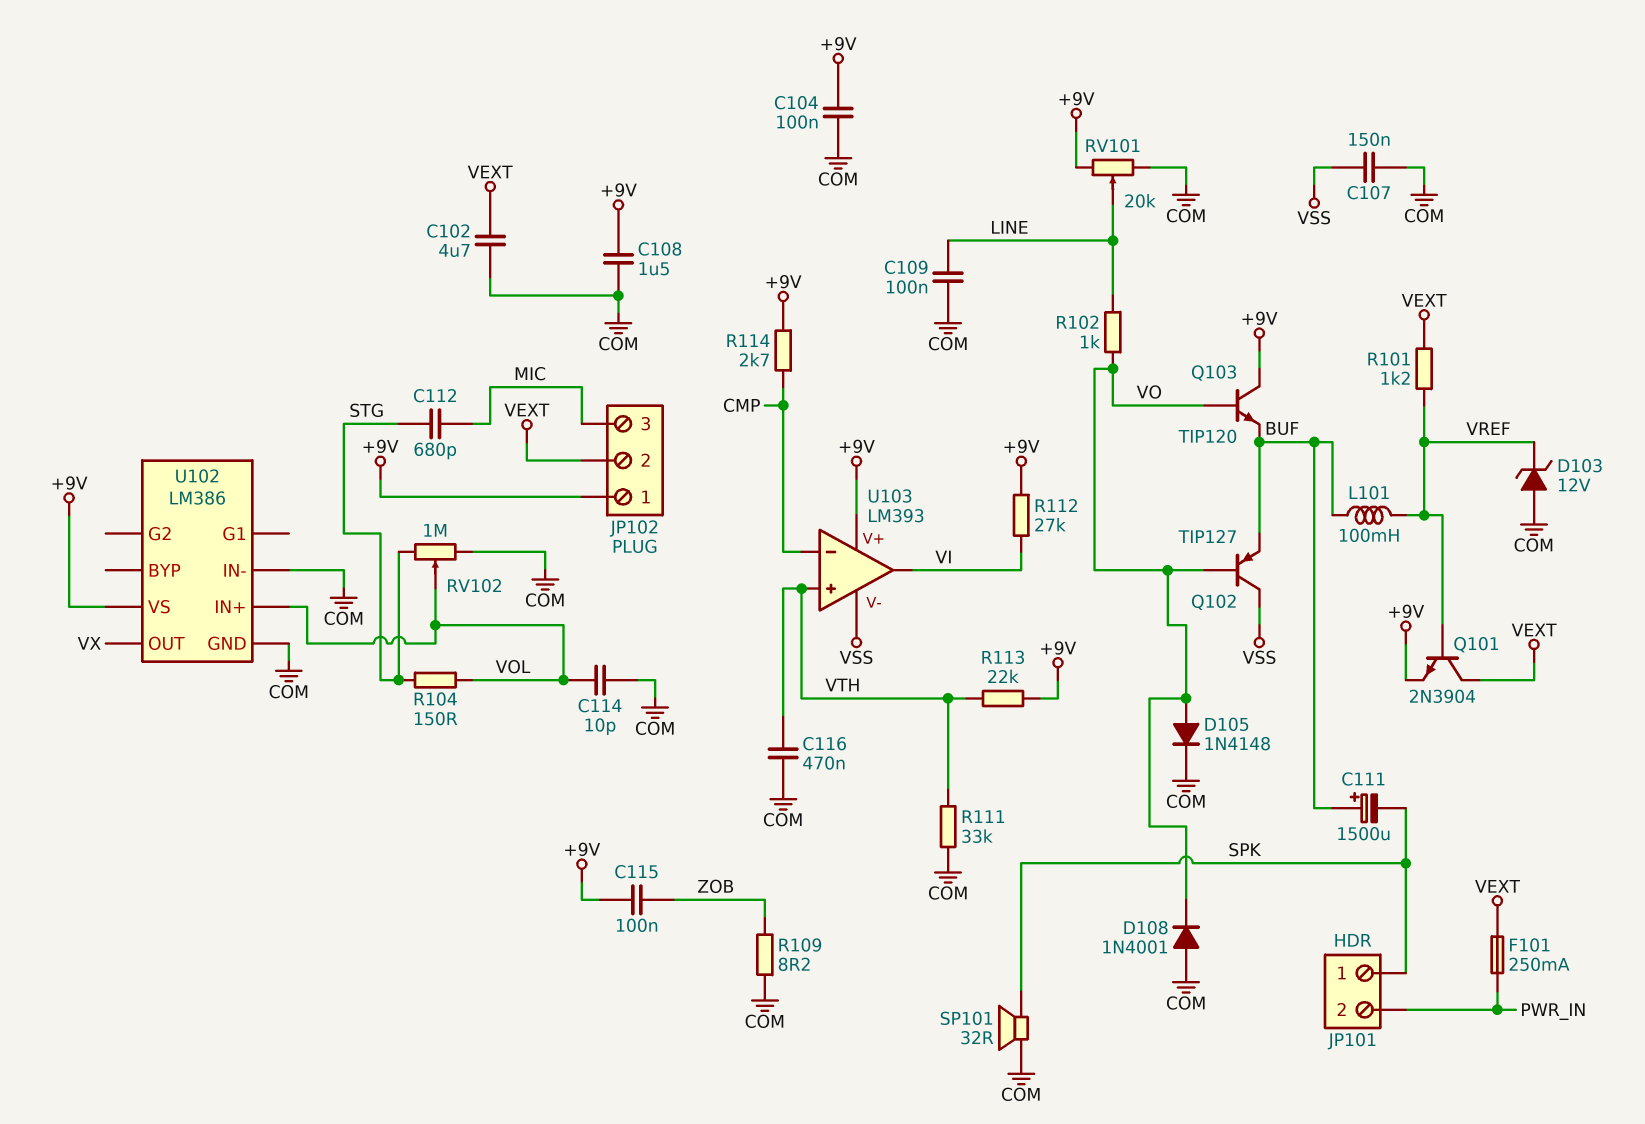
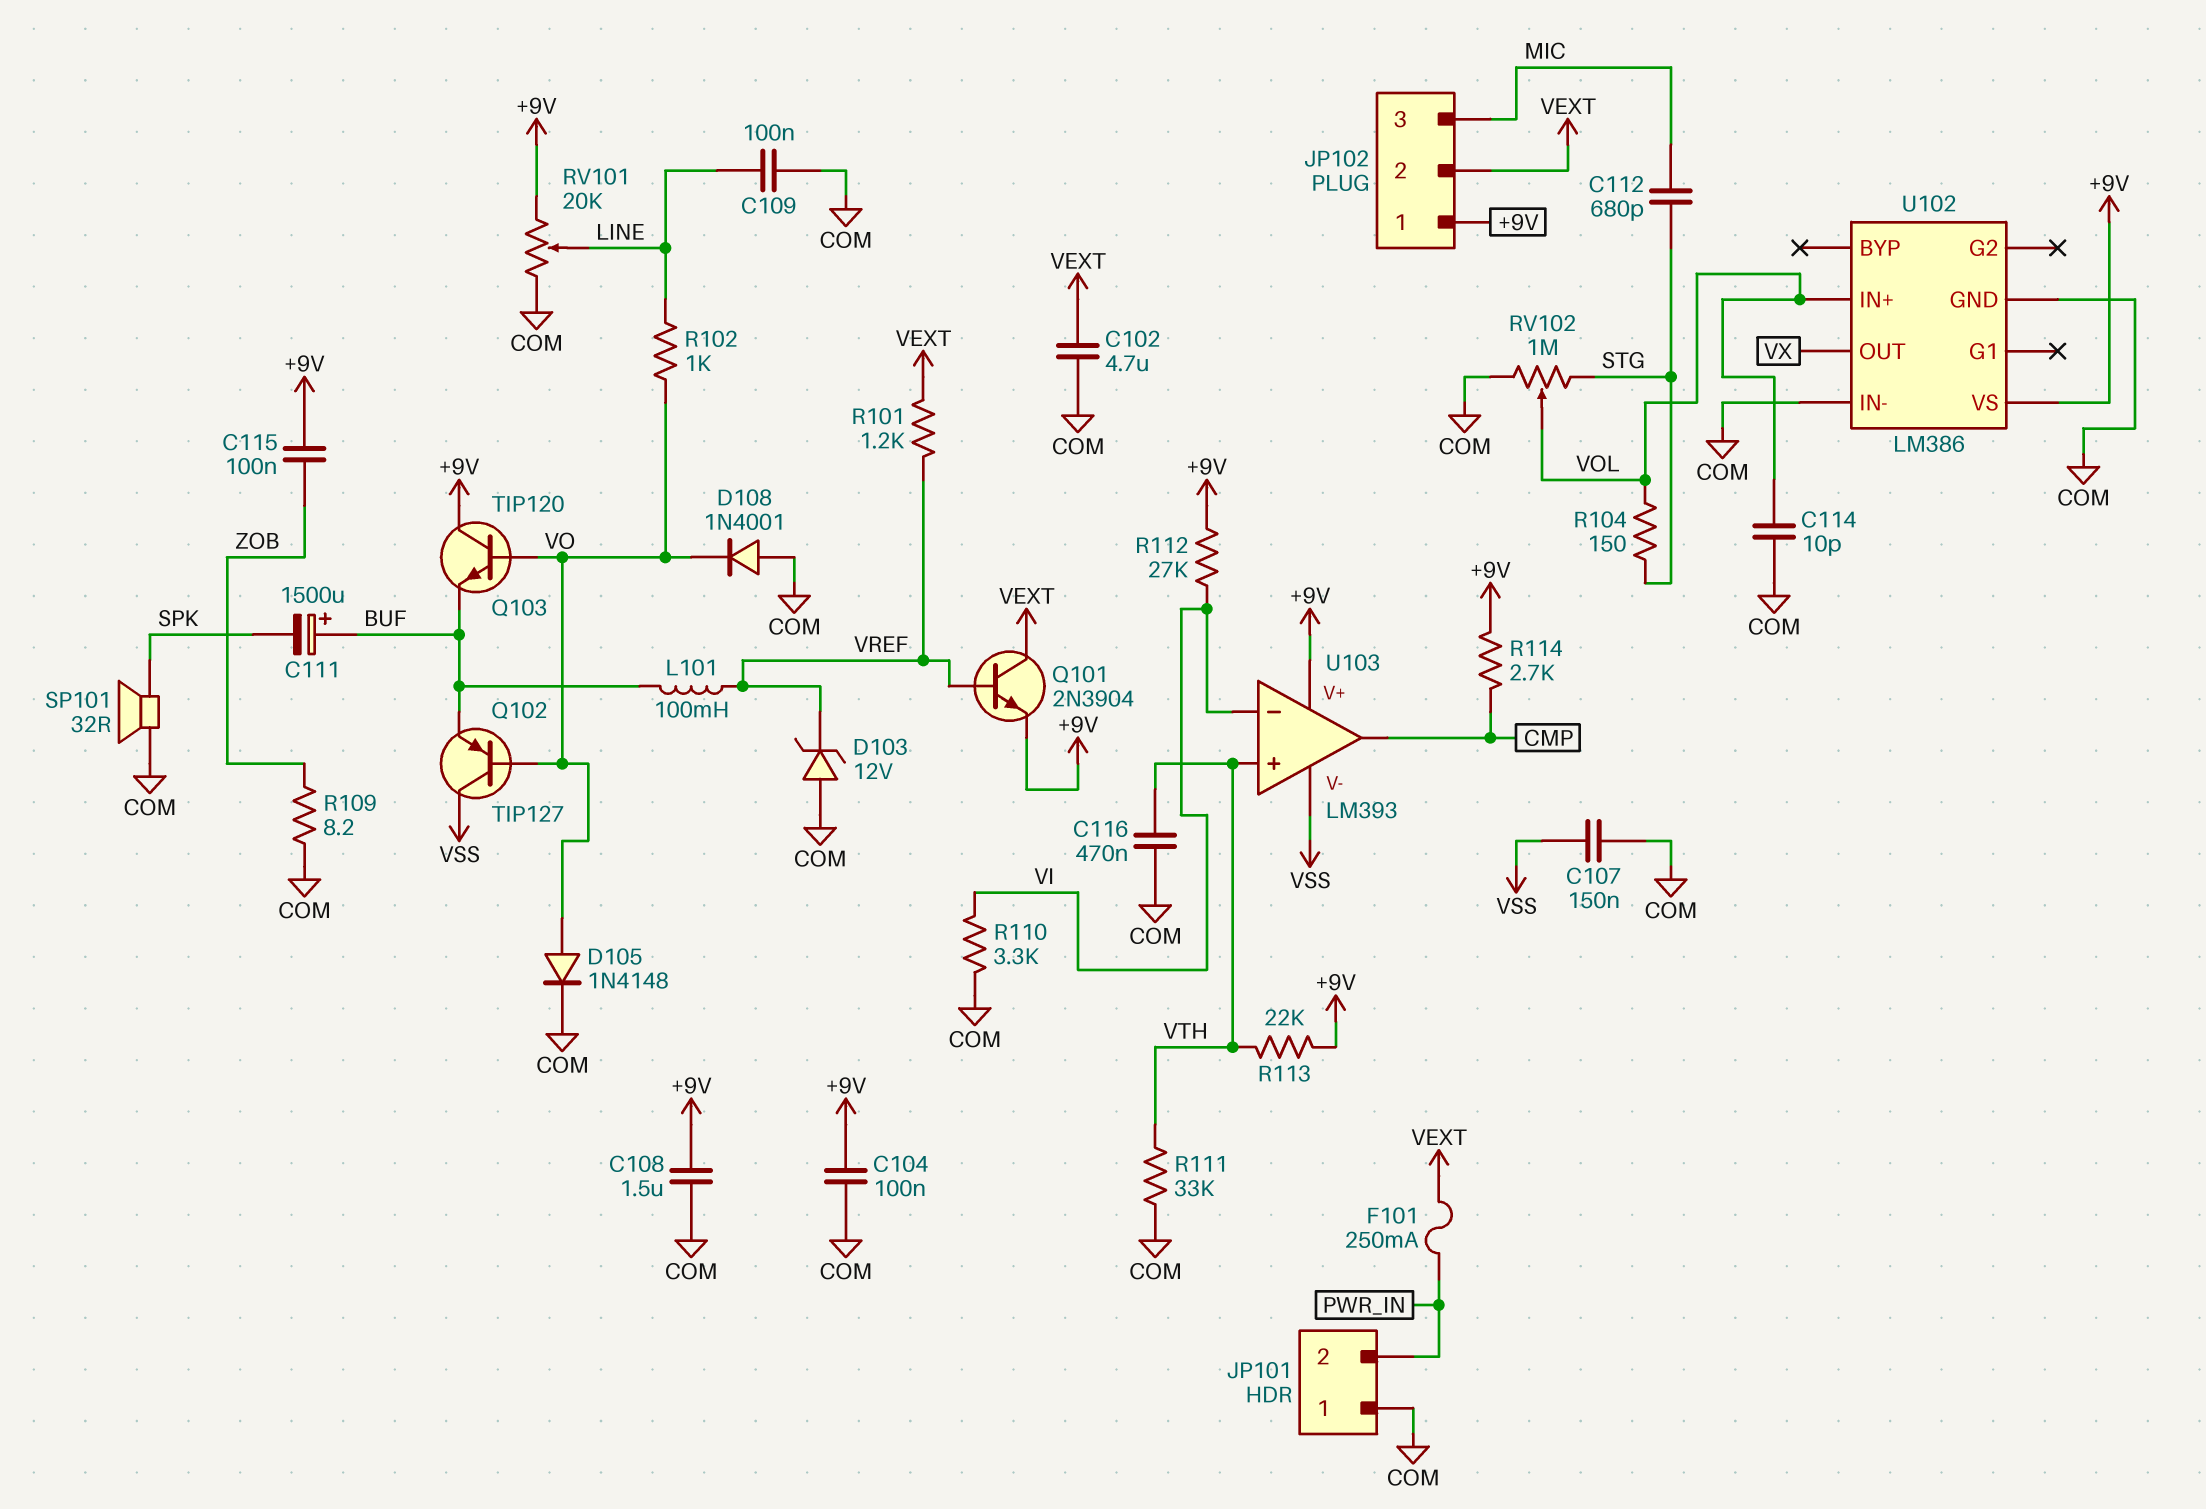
JP101 pin 1: SPK -> COM
R110: none -> 3.3k (COM, VI)
U103 pin in-: CMP -> VI
U103 pin out: VI -> CMP

